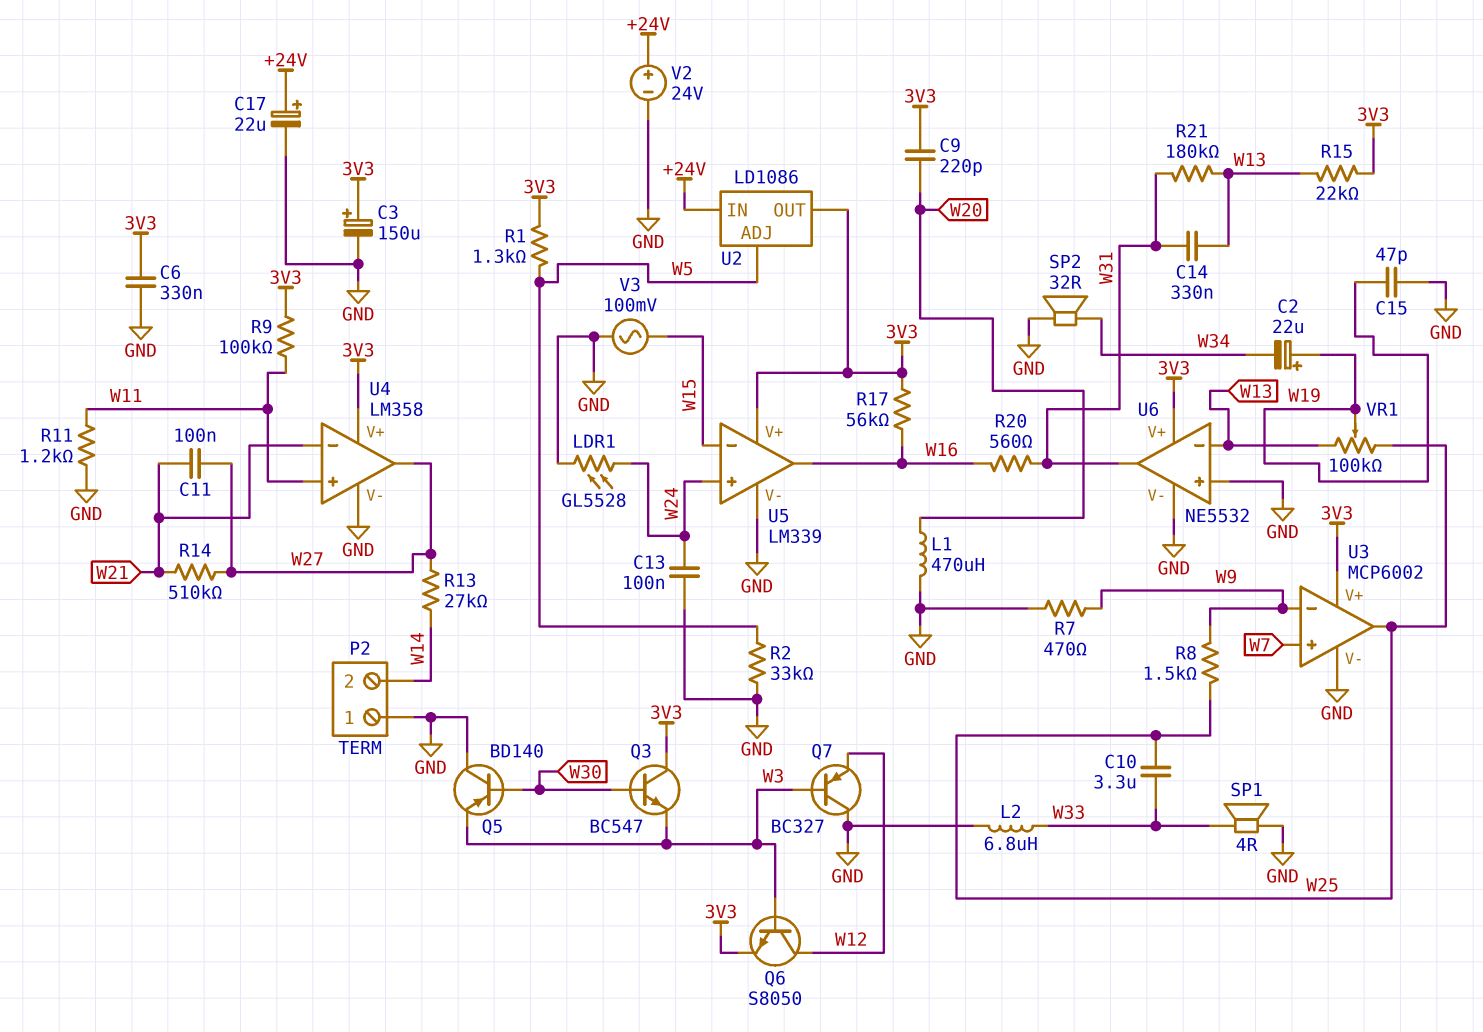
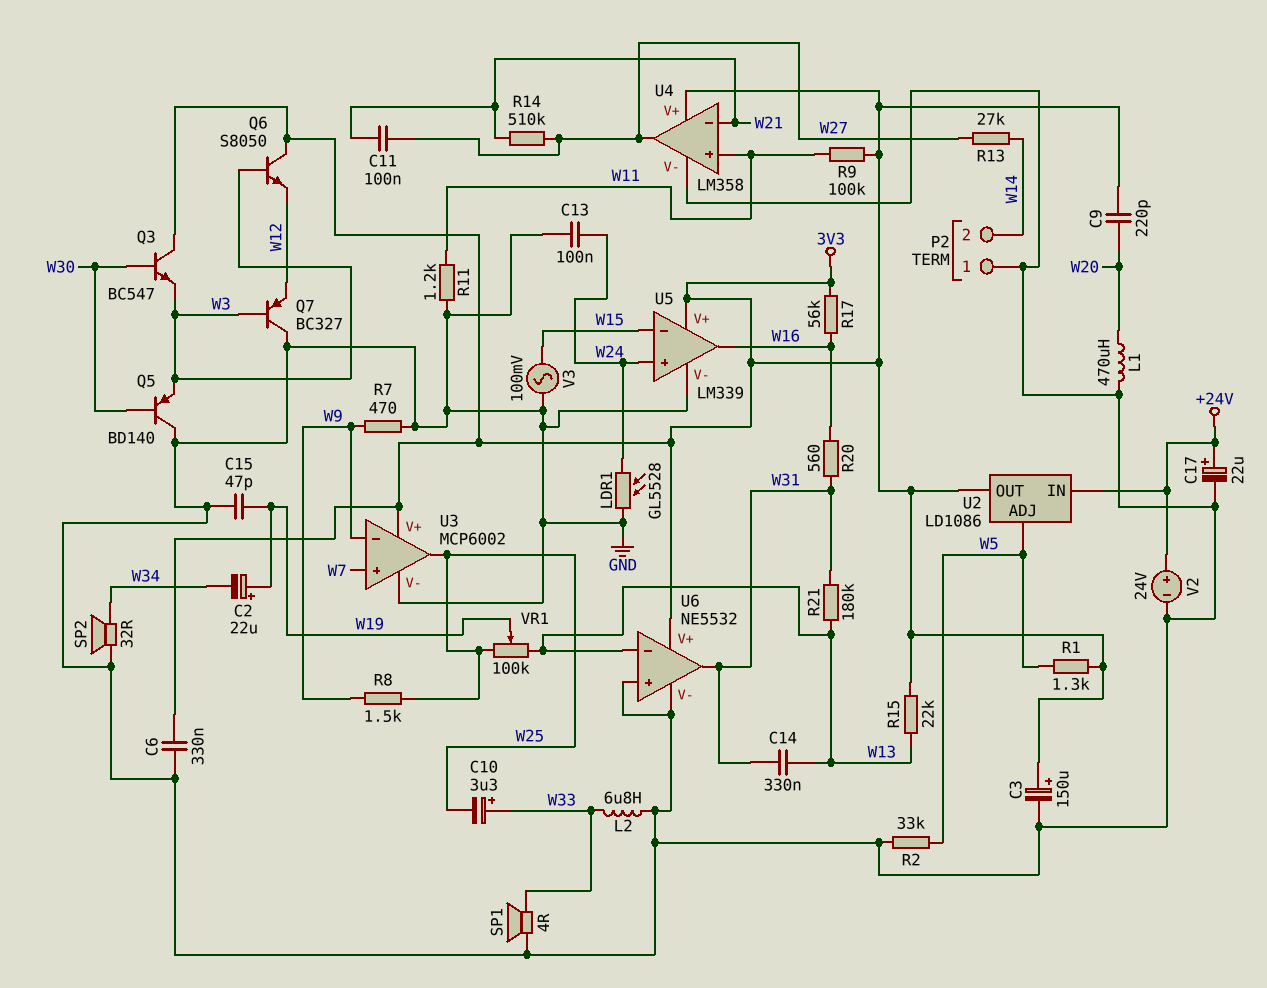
C10: 3.3uF (W25, W33) -> 3.3uF (plus W33, minus W25)
Q6: NPN S8050 (B W3, C W12, E 3V3) -> NPN S8050 (B W3, C 3V3, E W12)

